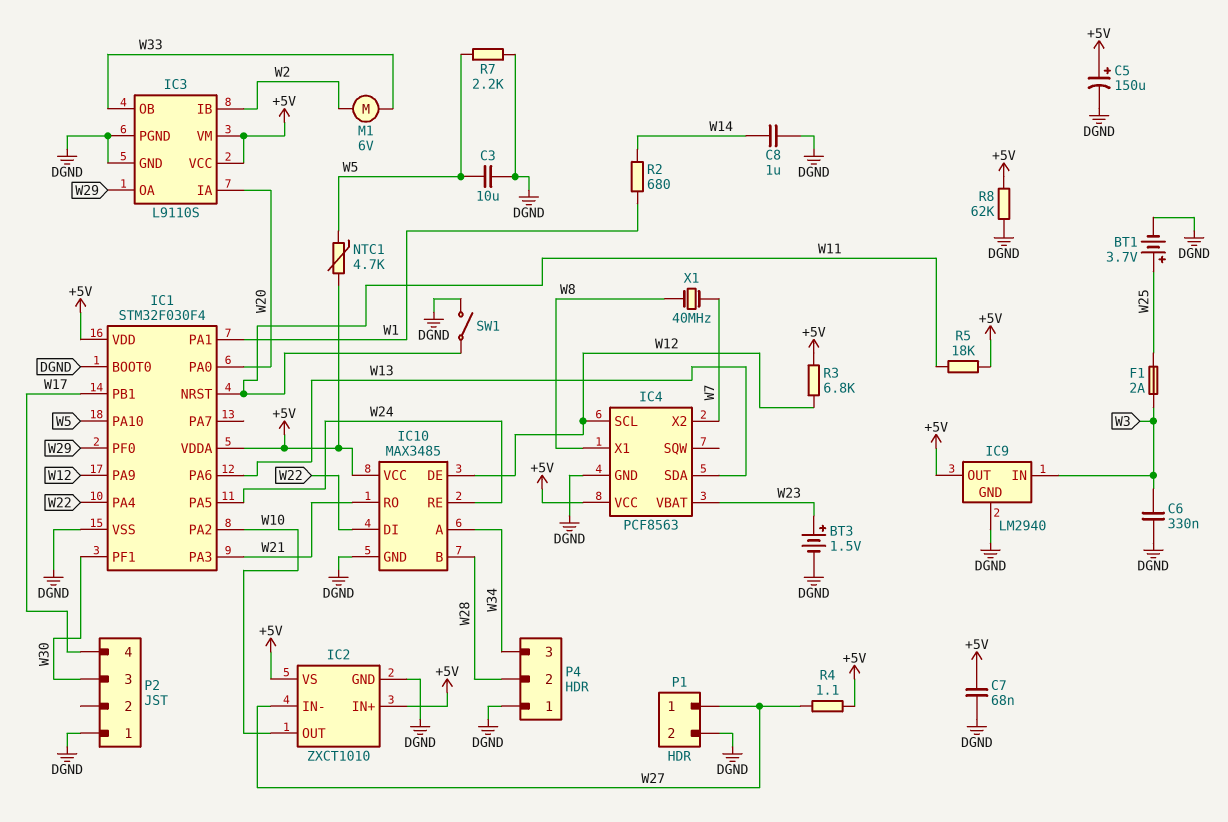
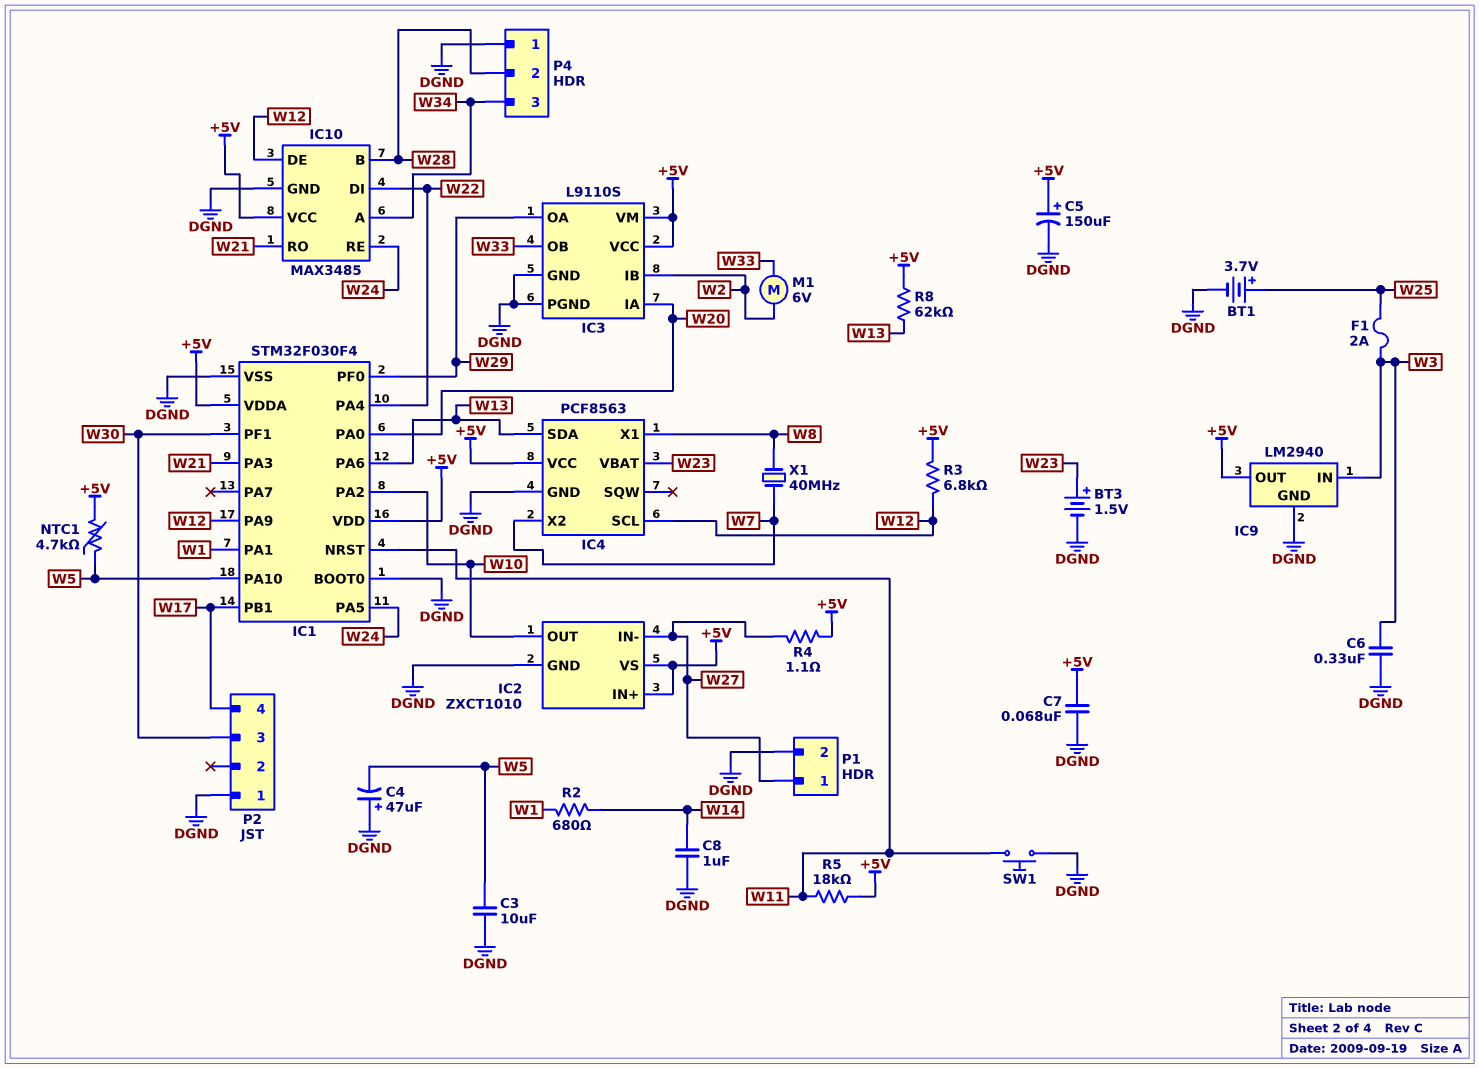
C4: none -> 47uF (plus DGND, minus W5)
R7: 2.2k (DGND, W5) -> none
R8: 62k (+5V, DGND) -> 62k (+5V, W13)
SW1: switch (DGND, W11) -> button (DGND, W11)

